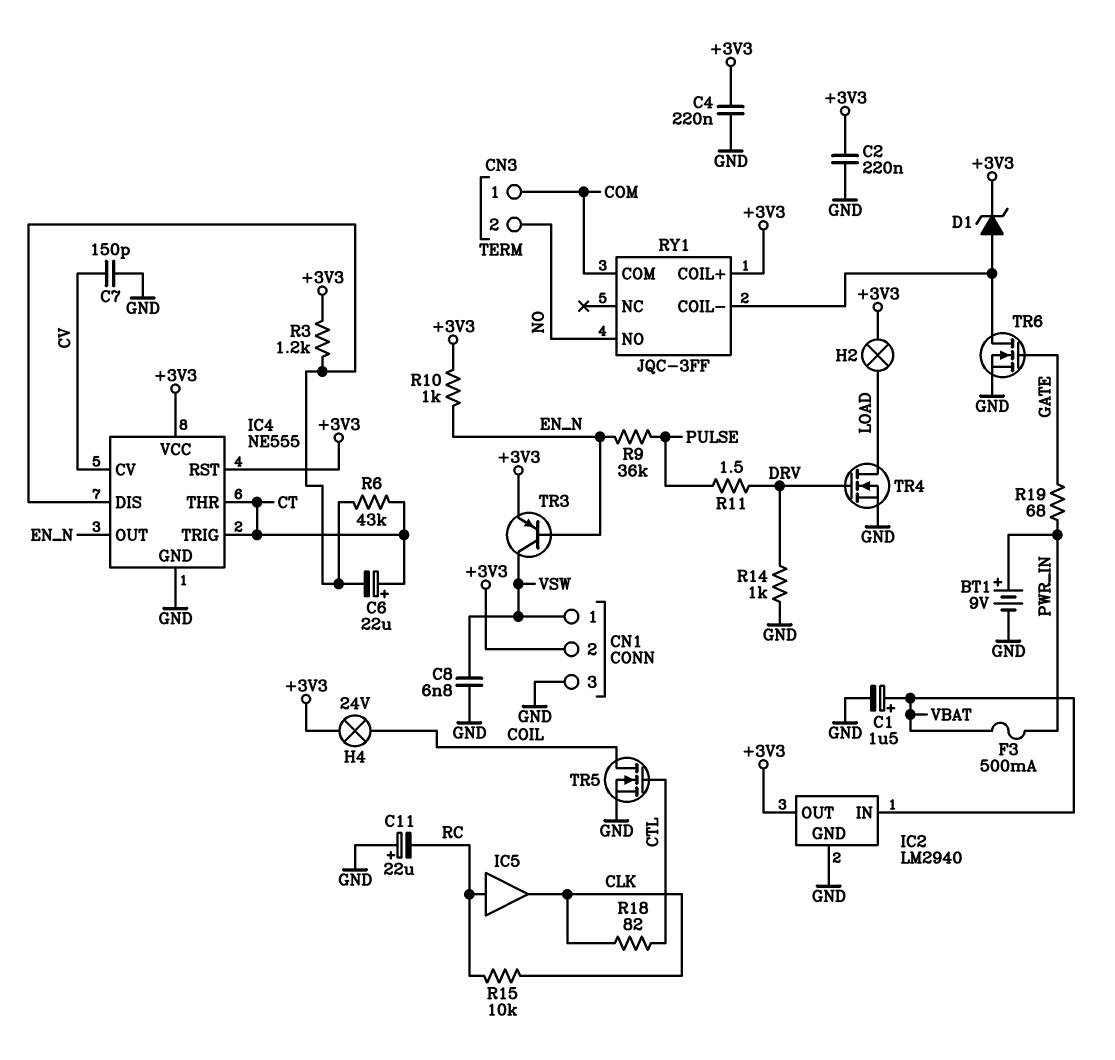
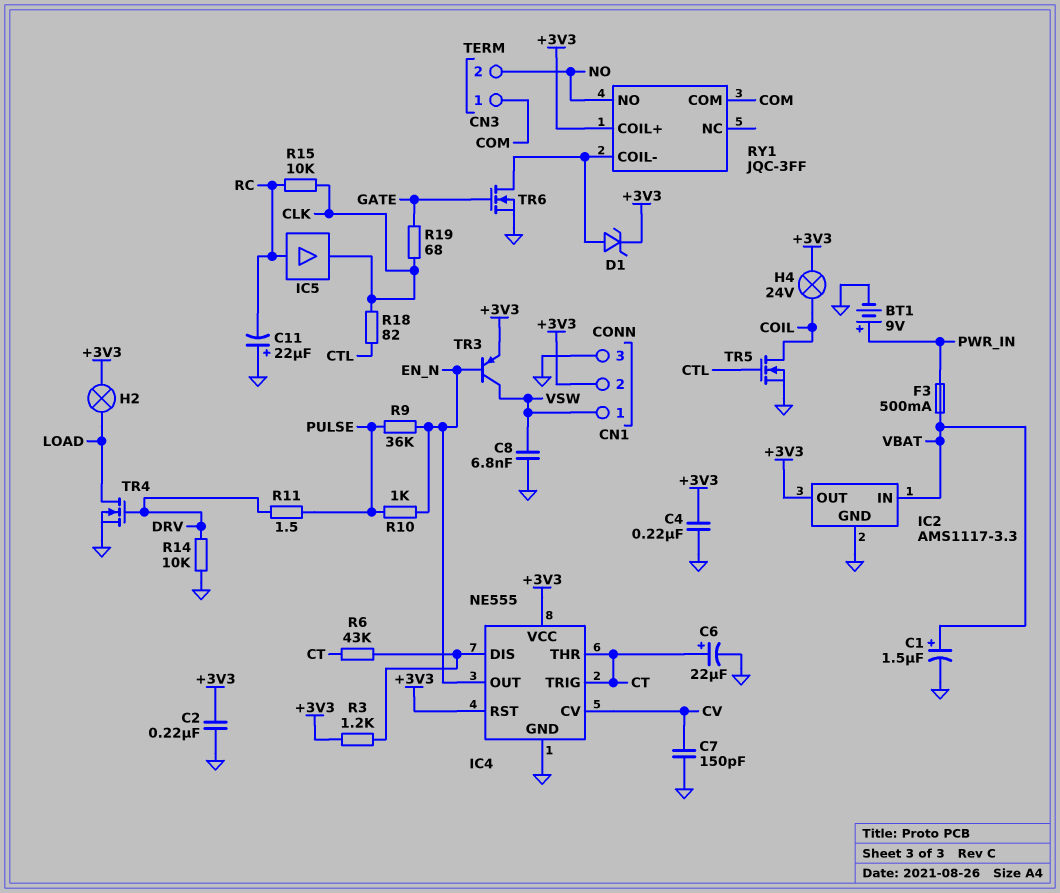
C6: 22uF (plus CT, minus IC4/DIS) -> 22uF (plus CT, minus GND)
IC2: LM2940 -> AMS1117-3.3
R10: 1k (+3V3, EN_N) -> 1k (EN_N, PULSE)
R14: 1k (DRV, GND) -> 10k (DRV, GND)
R19: 68 (GATE, PWR_IN) -> 68 (CLK, GATE)

